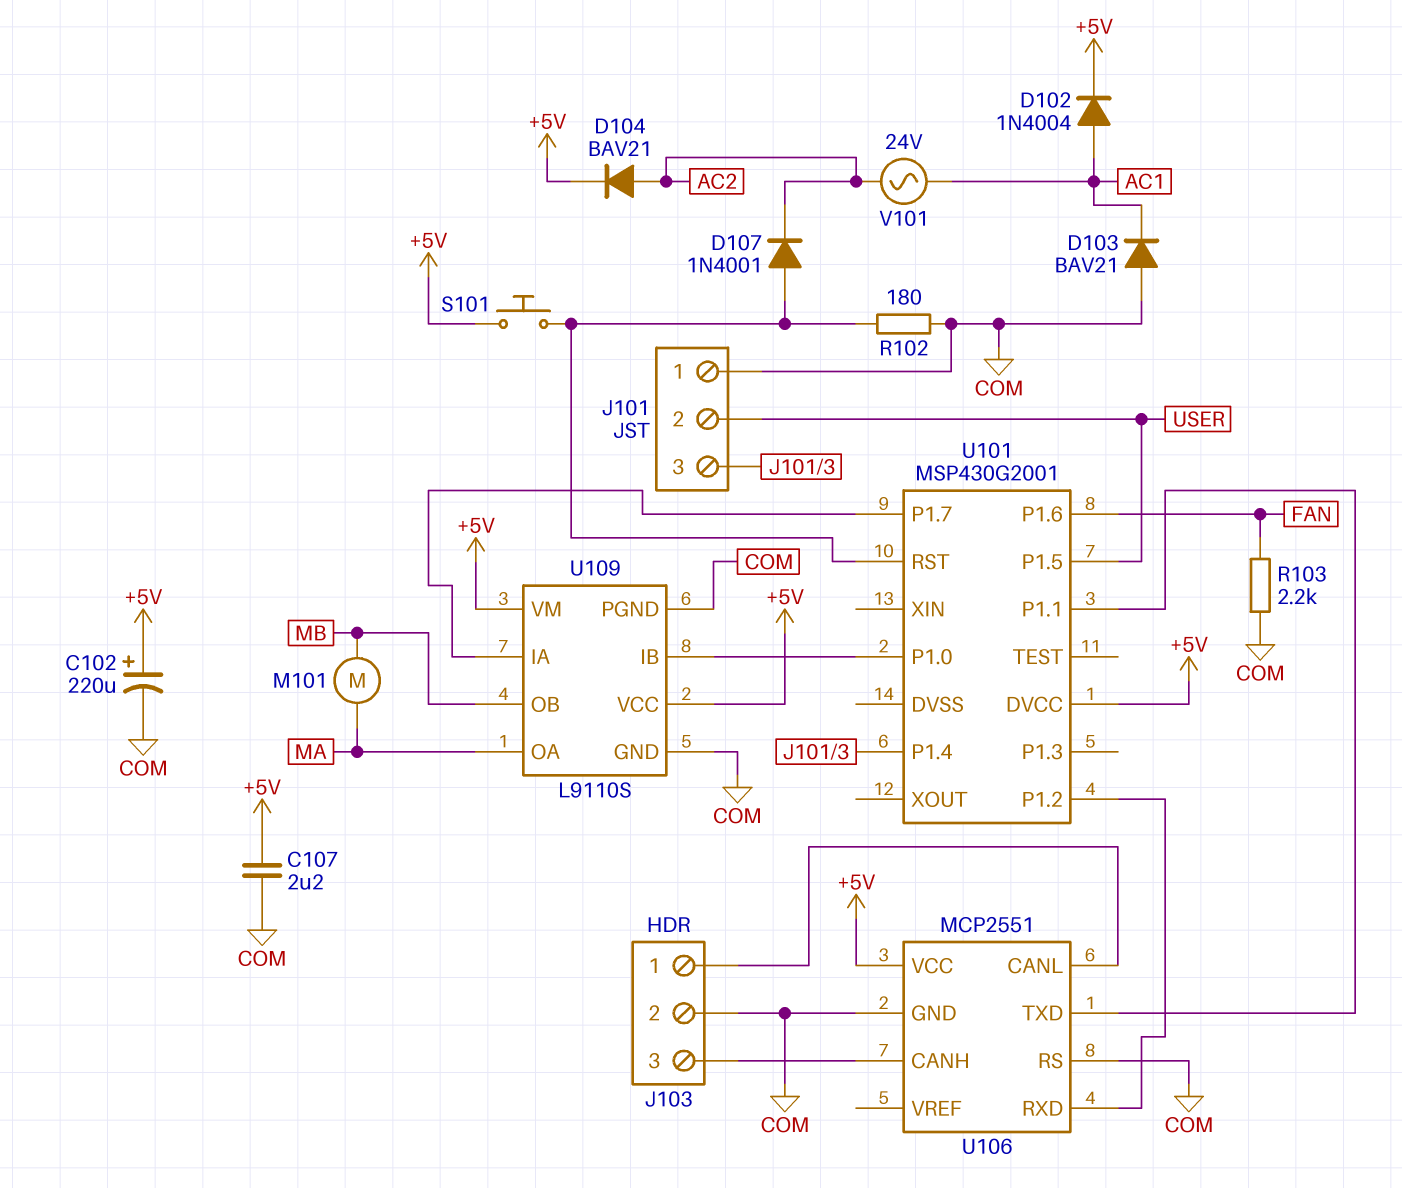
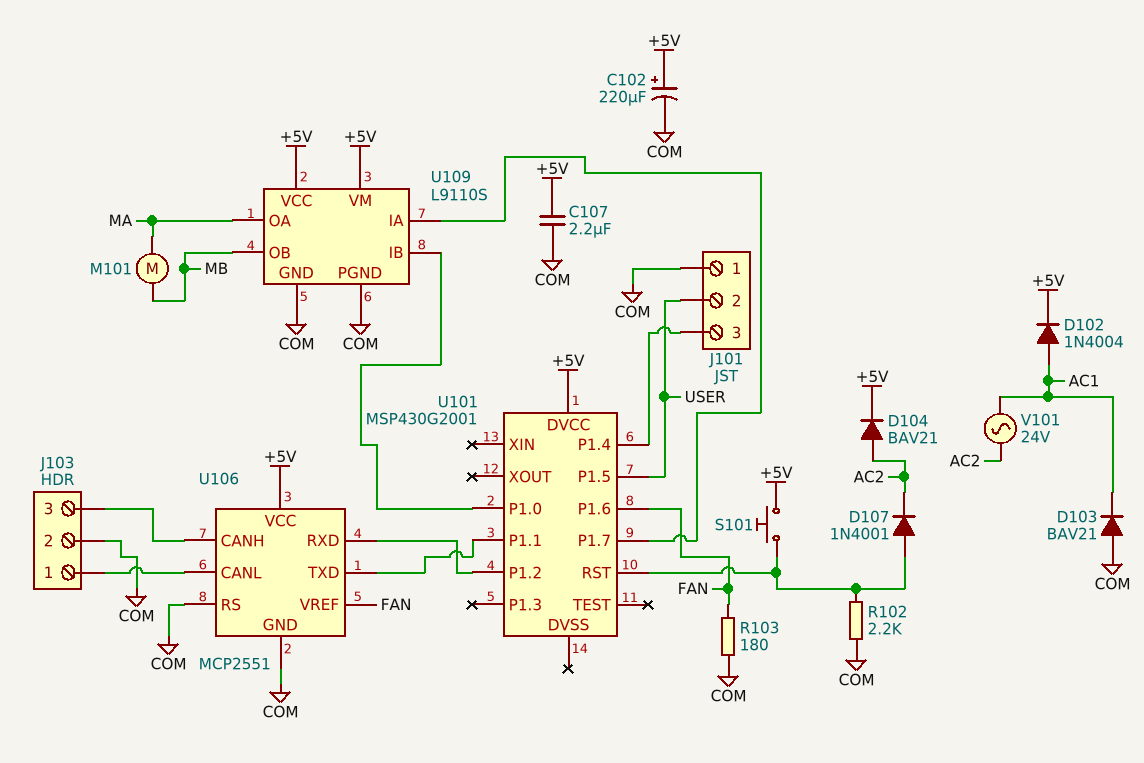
R102: 180 (COM, U101/RST) -> 2.2k (COM, U101/RST)
R103: 2.2k (COM, FAN) -> 180 (COM, FAN)
U106 pin VREF: none -> FAN

